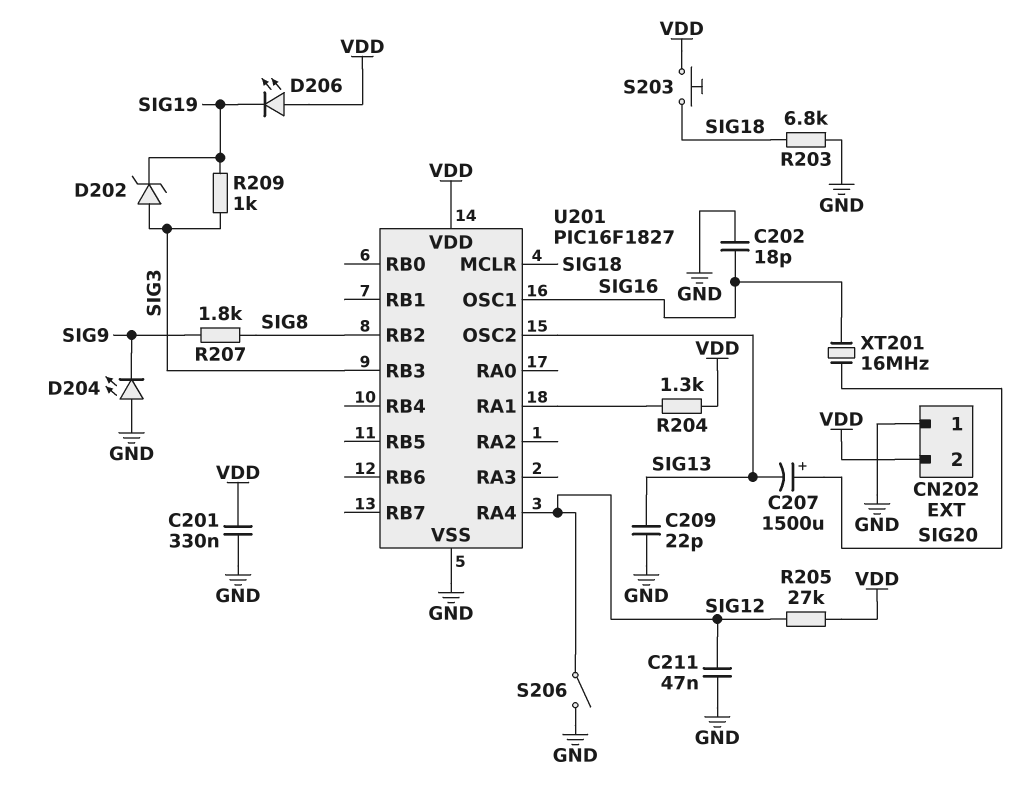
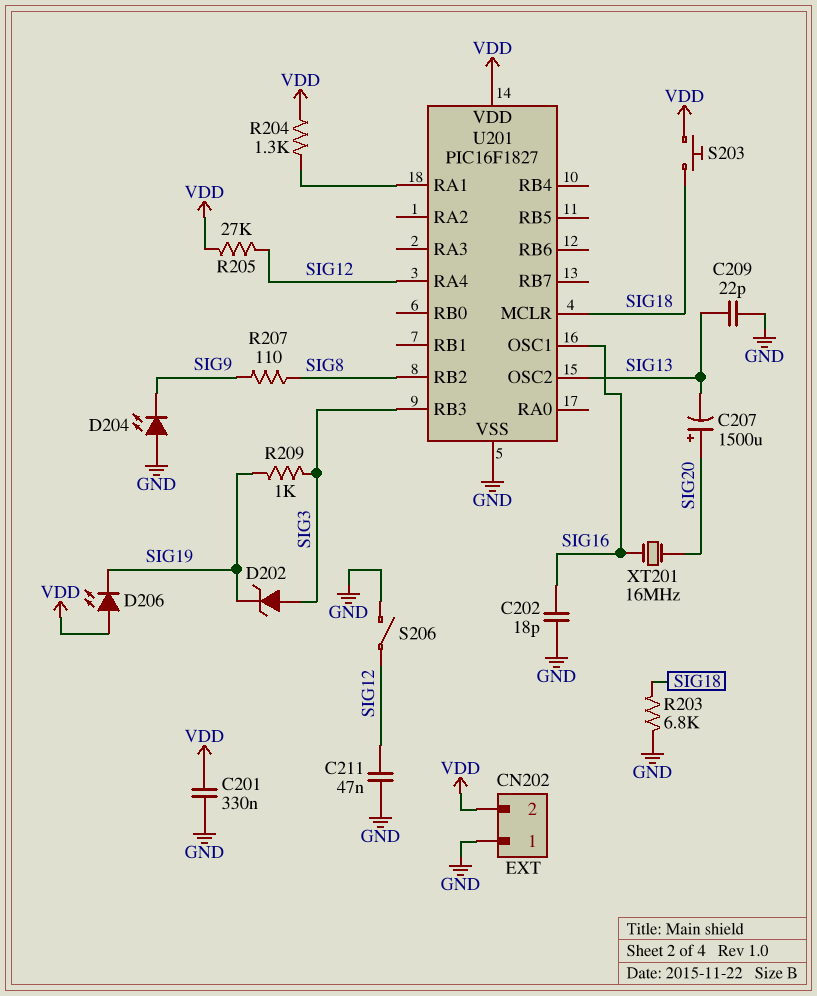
R207: 1.8k (SIG8, SIG9) -> 110 (SIG8, SIG9)

